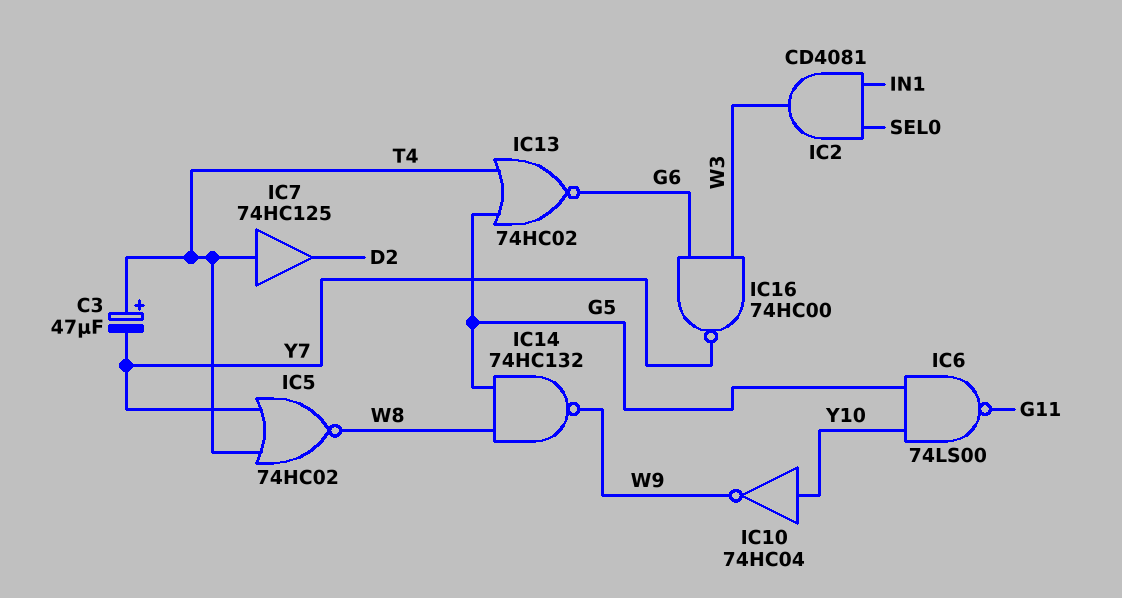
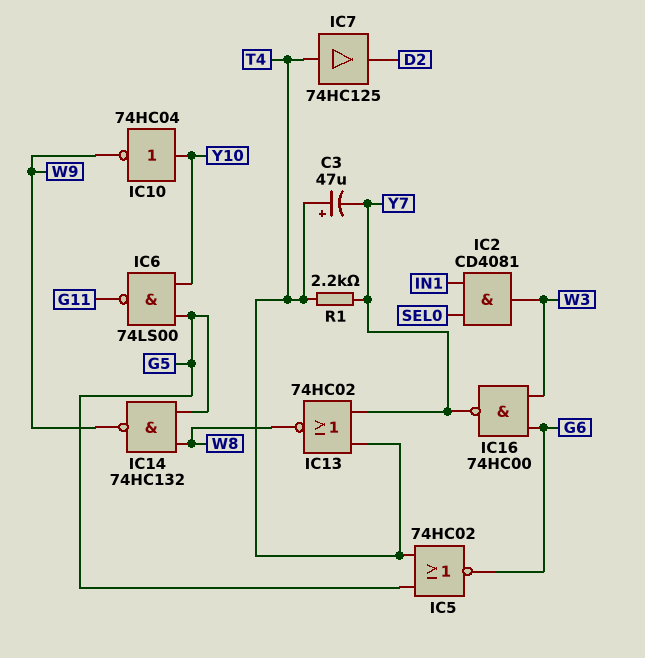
IC5: NOR 74HC02 (in T4, in Y7, out W8) -> NOR 74HC02 (in G5, in T4, out G6)
IC13: NOR 74HC02 (in G5, in T4, out G6) -> NOR 74HC02 (in T4, in Y7, out W8)
R1: none -> 2.2k (T4, Y7)

